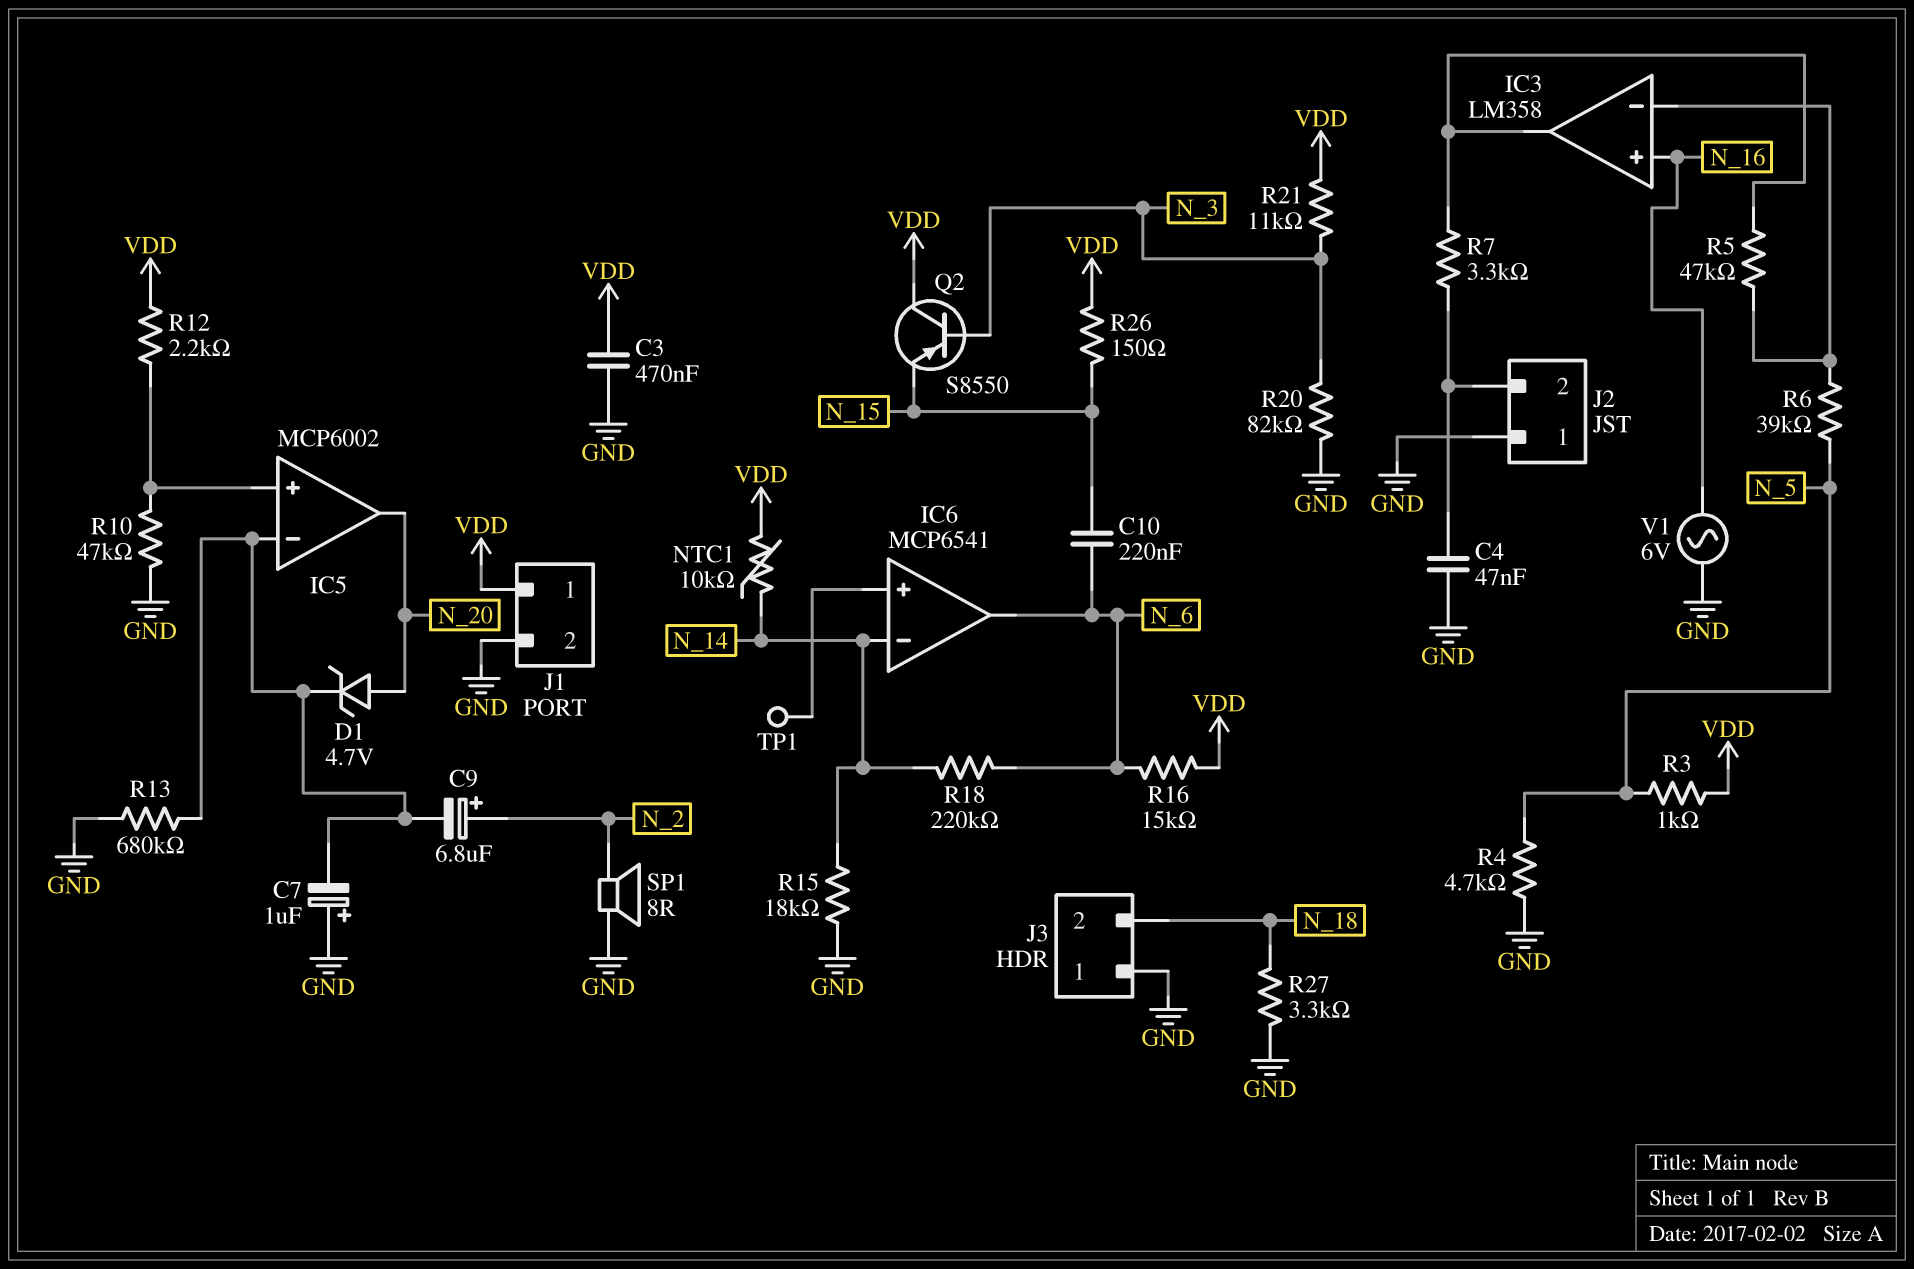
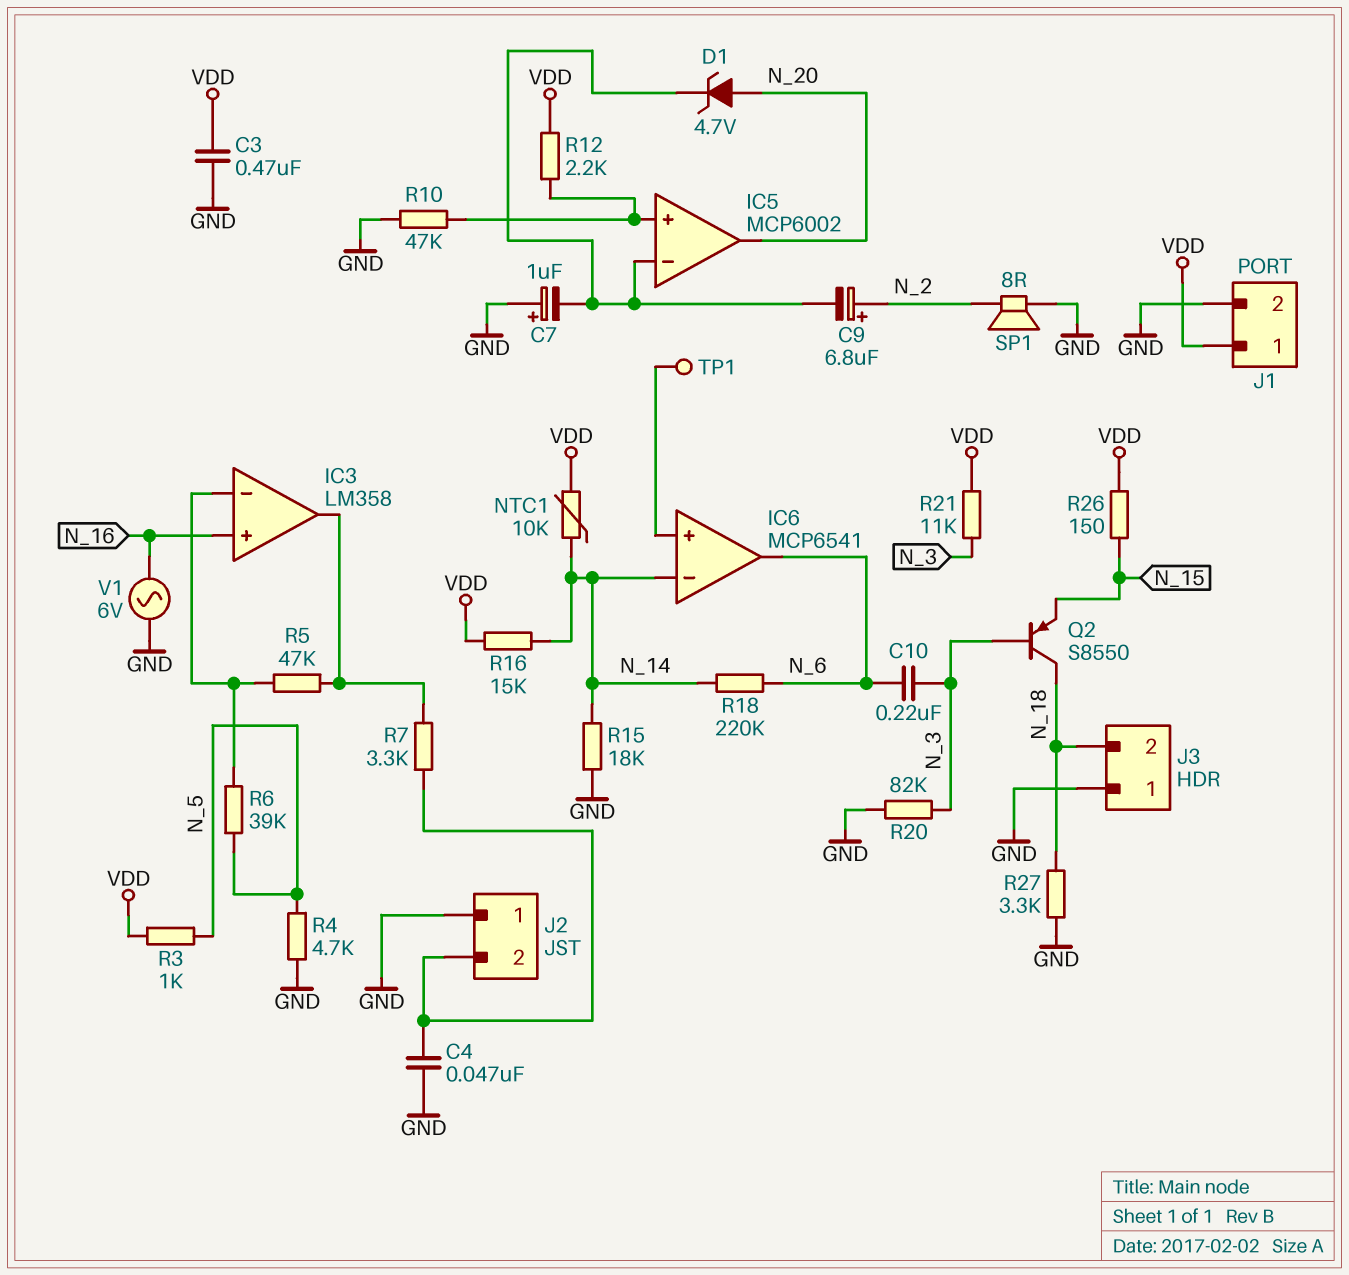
C10: 220nF (N_6, N_15) -> 220nF (N_3, N_6)
Q2: PNP S8550 (B N_3, C VDD, E N_15) -> PNP S8550 (B N_3, C N_18, E N_15)
R13: 680k (GND, IC5/in-) -> none
R16: 15k (N_6, VDD) -> 15k (N_14, VDD)

